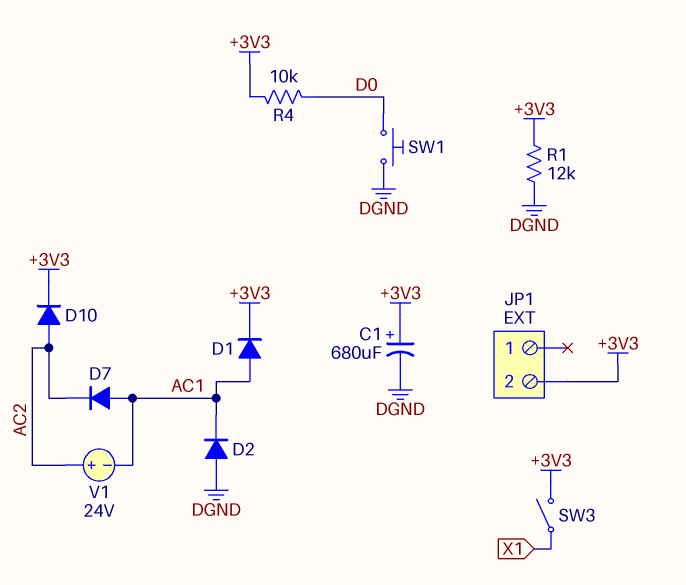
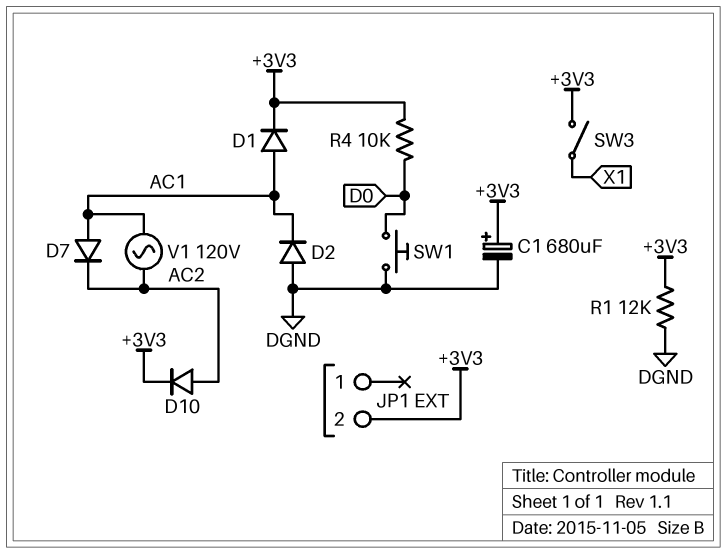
V1: 24V (plus AC2, minus AC1) -> AC 120V (AC1, AC2)

